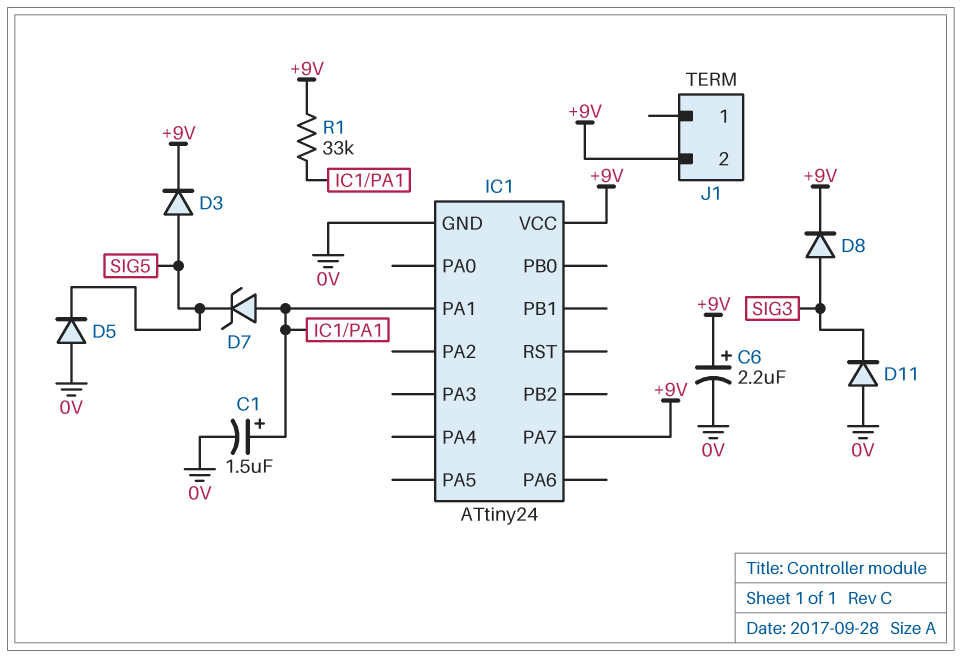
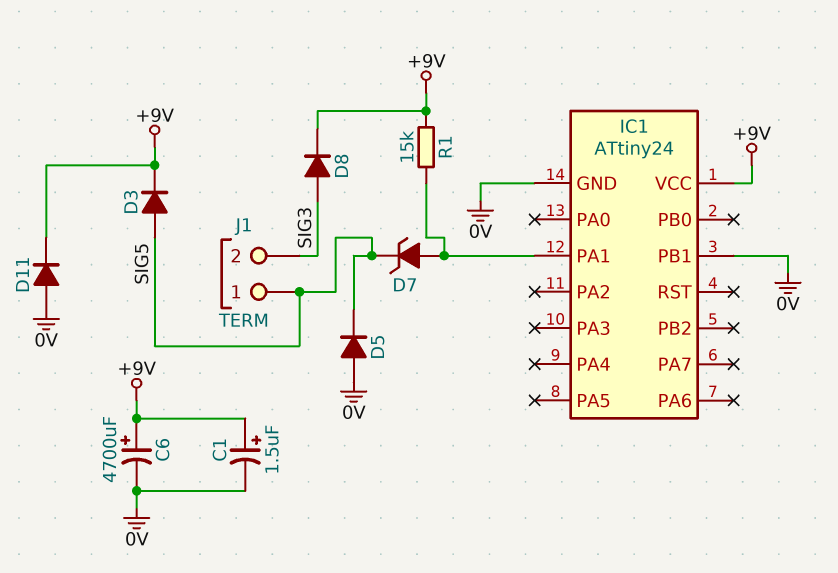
C1: 1.5uF (plus IC1/PA1, minus 0V) -> 1.5uF (plus +9V, minus 0V)
C6: 2.2uF (plus +9V, minus 0V) -> 4700uF (plus +9V, minus 0V)
D11: diode (A 0V, K SIG3) -> diode (A 0V, K +9V)
IC1 pin PA7: +9V -> none
IC1 pin PB1: none -> 0V
J1 pin 1: none -> SIG5
J1 pin 2: +9V -> SIG3
R1: 33k (+9V, IC1/PA1) -> 15k (+9V, IC1/PA1)

